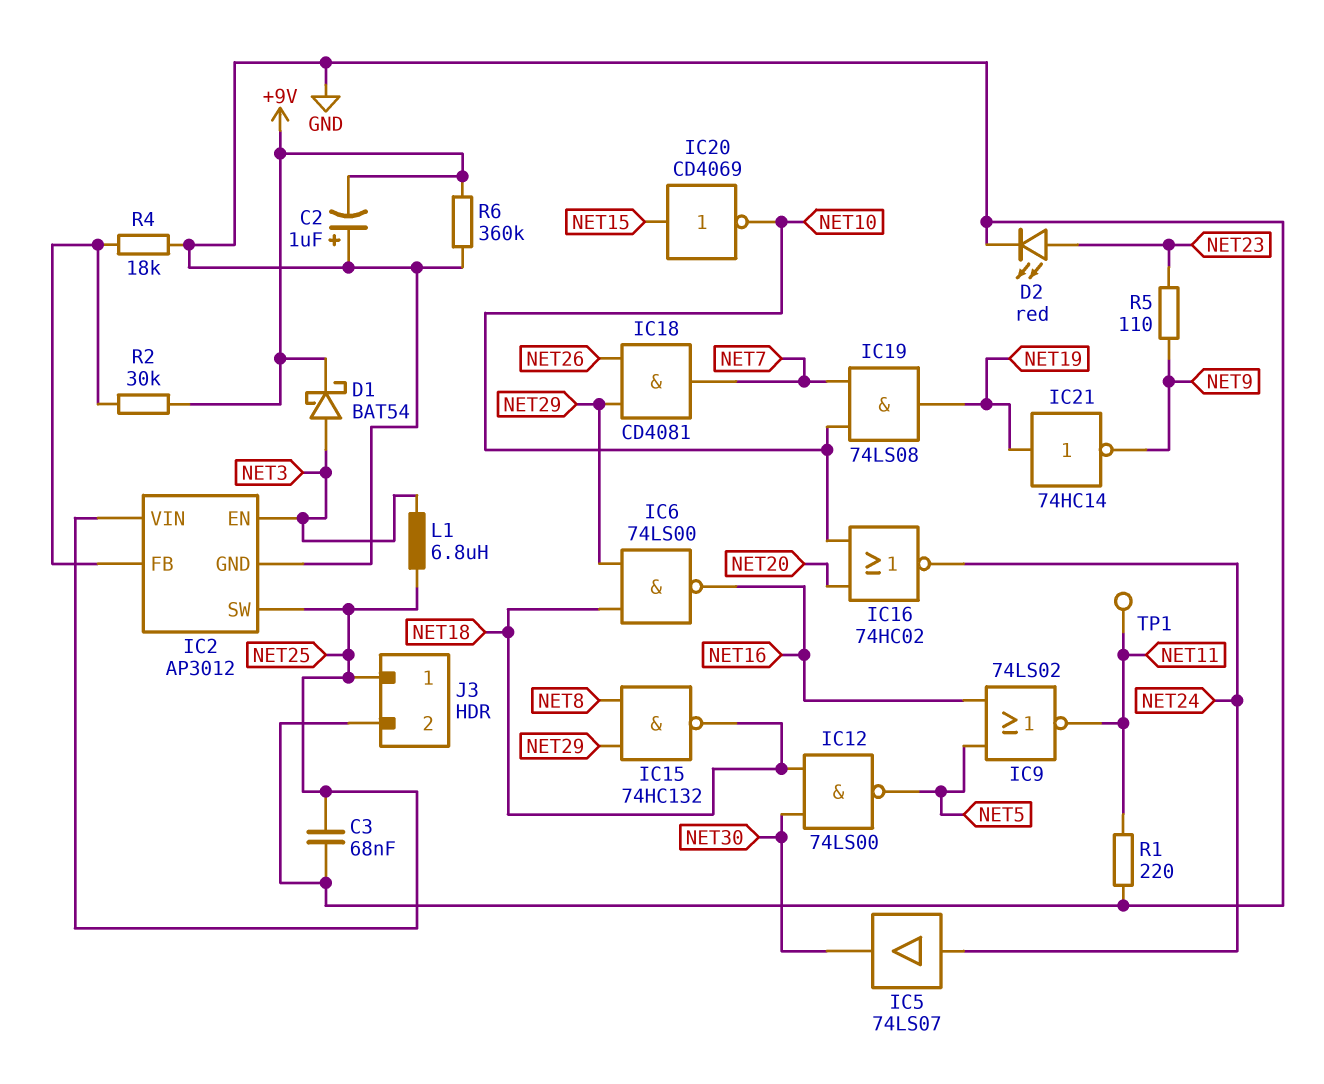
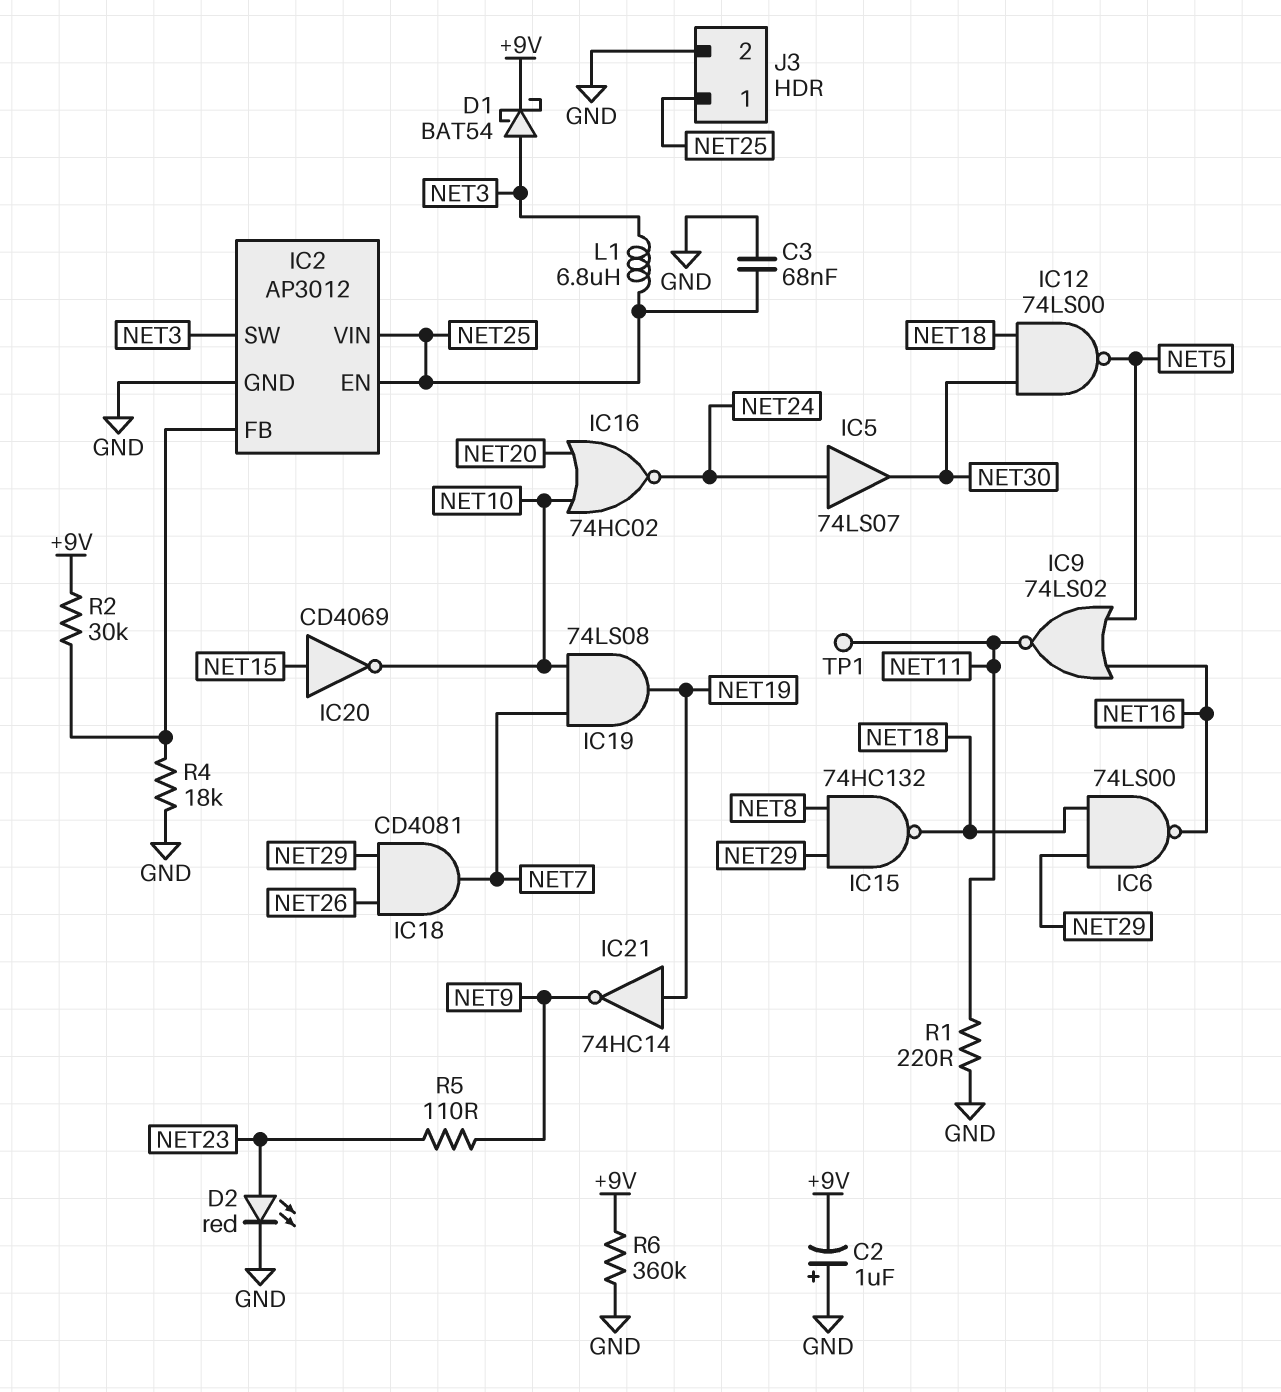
IC2 pin EN: NET3 -> NET25
IC2 pin SW: NET25 -> NET3

